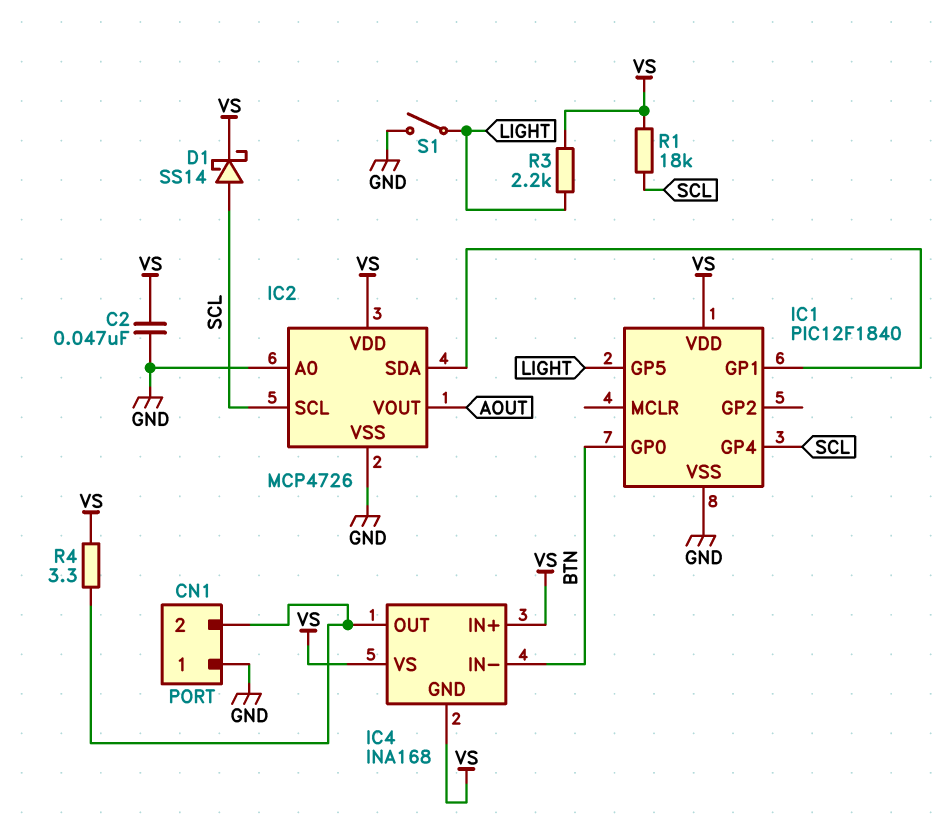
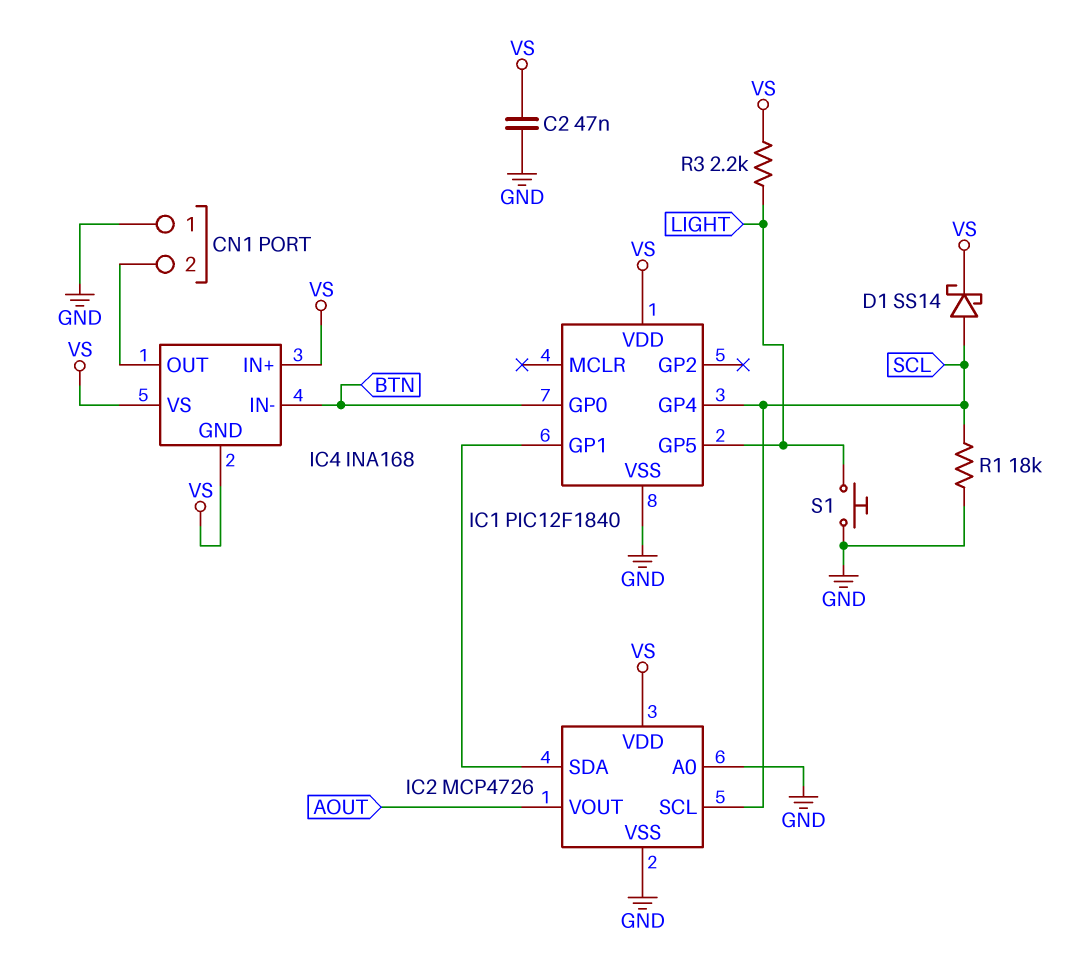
R1: 18k (SCL, VS) -> 18k (GND, SCL)
R4: 3.3 (CN1/2, VS) -> none
S1: switch (GND, LIGHT) -> button (GND, LIGHT)

